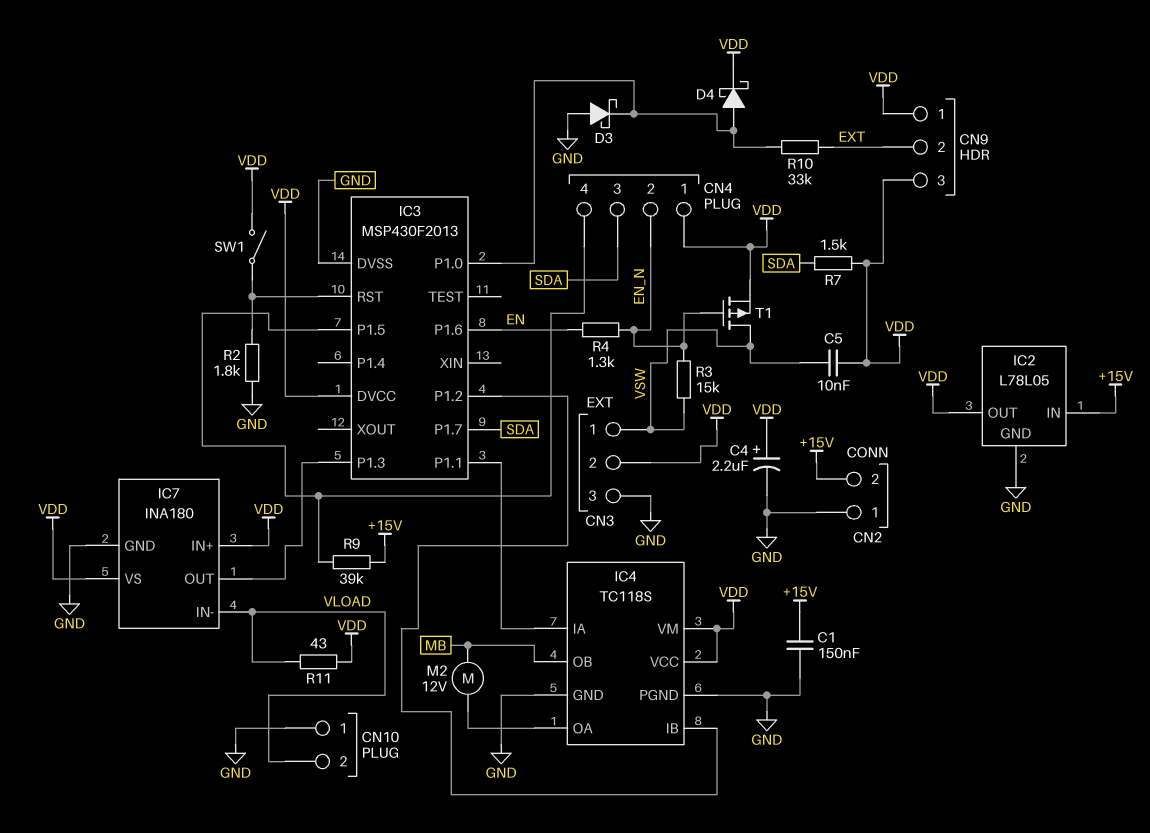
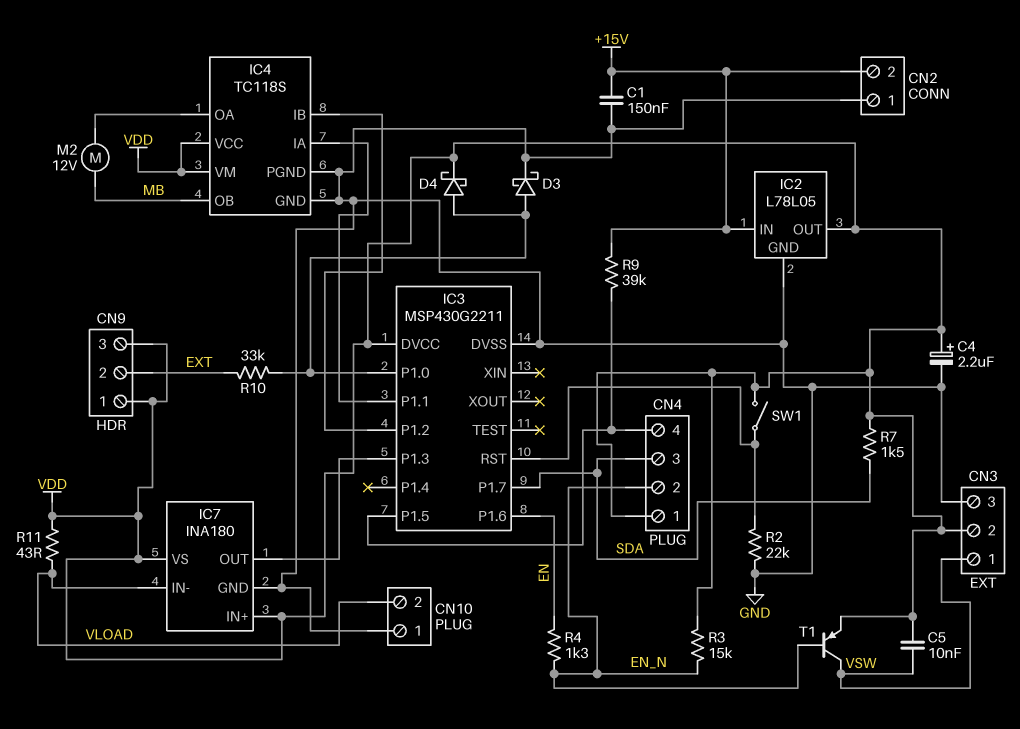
D3: schottky (A GND, K IC3/P1.0) -> schottky (A IC3/P1.0, K GND)
IC3: MSP430F2013 -> MSP430G2211
R2: 1.8k (GND, IC3/RST) -> 22k (GND, IC3/RST)
R3: 15k (EN_N, VSW) -> 15k (EN_N, VDD)
T1: PMOS (G EN_N, D VSW, S VDD) -> PNP (B EN_N, C VSW, E VDD)

